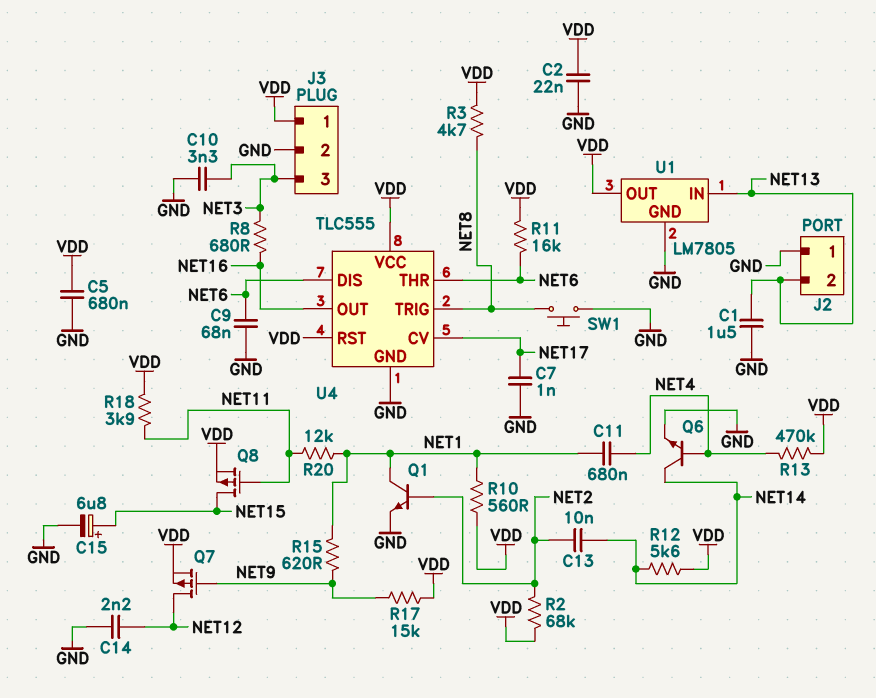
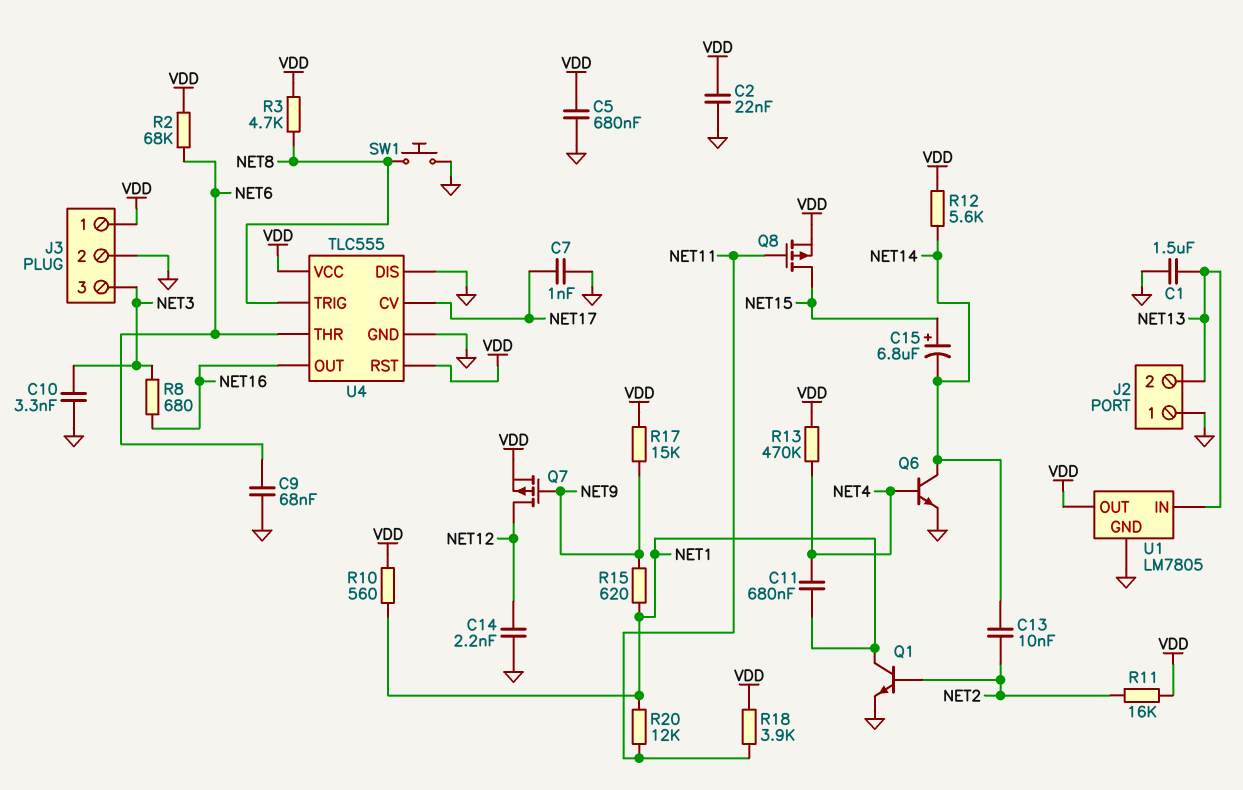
C15: 6.8uF (plus NET15, minus GND) -> 6.8uF (plus NET15, minus NET14)
R2: 68k (NET2, VDD) -> 68k (NET6, VDD)
R11: 16k (NET6, VDD) -> 16k (NET2, VDD)
U4 pin DIS: NET6 -> GND

